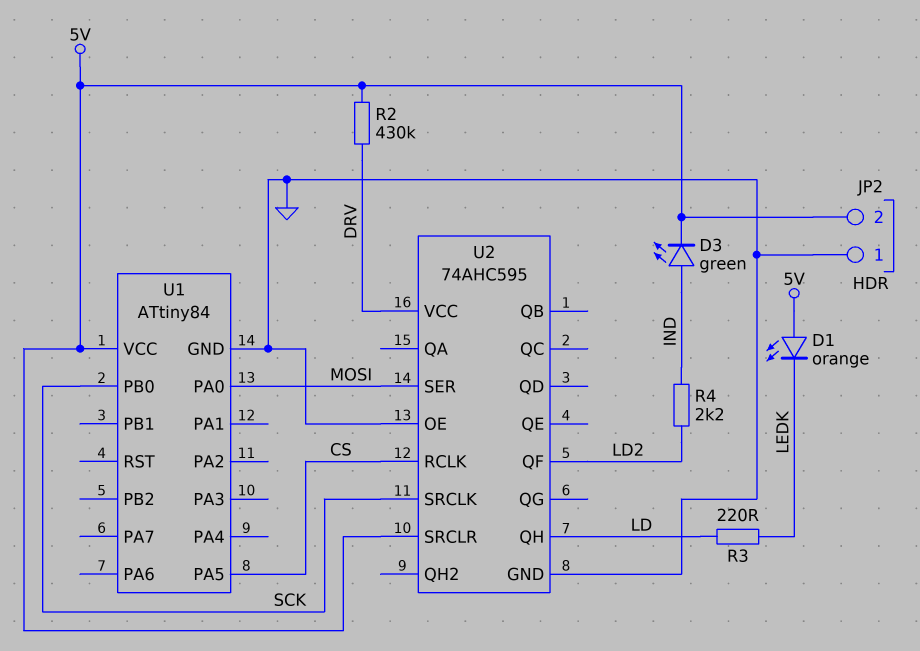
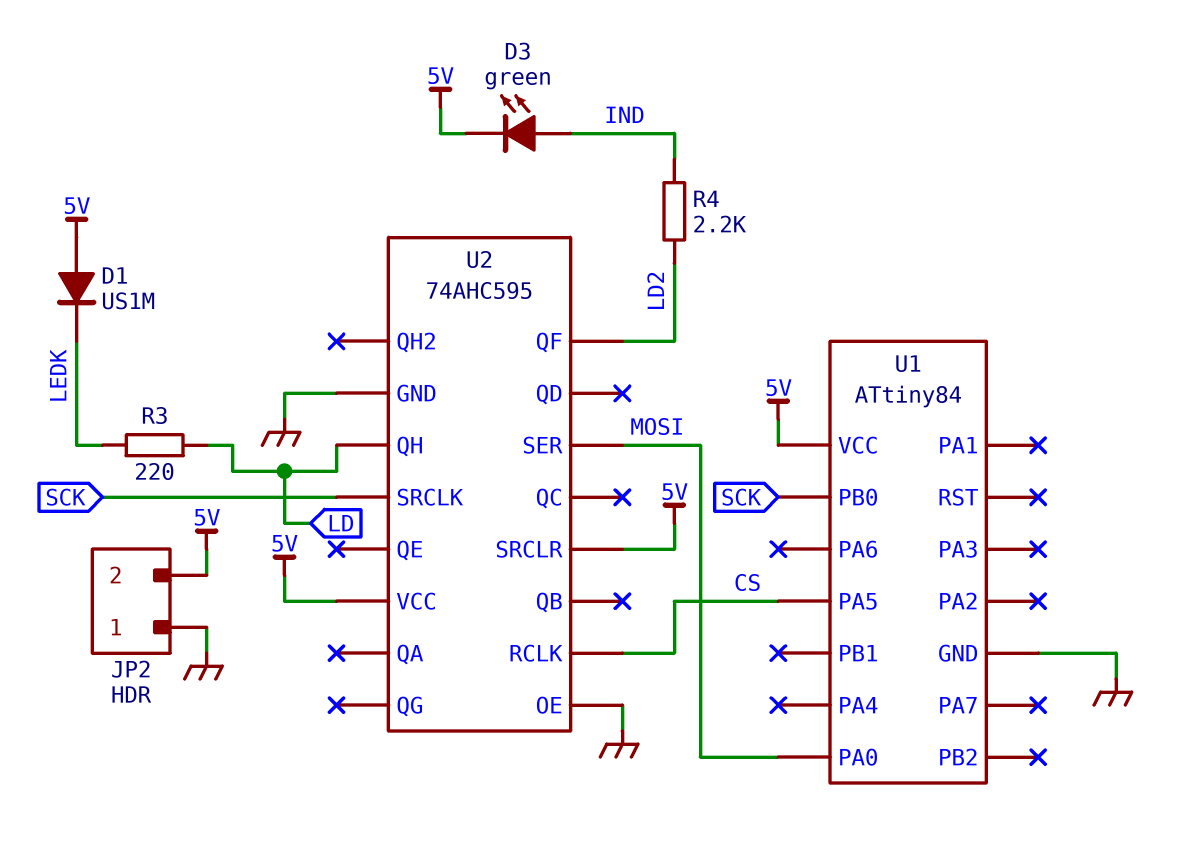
D1: LED orange (A 5V, K LEDK) -> diode US1M (A 5V, K LEDK)
R2: 430k (5V, DRV) -> none
U2 pin VCC: DRV -> 5V

